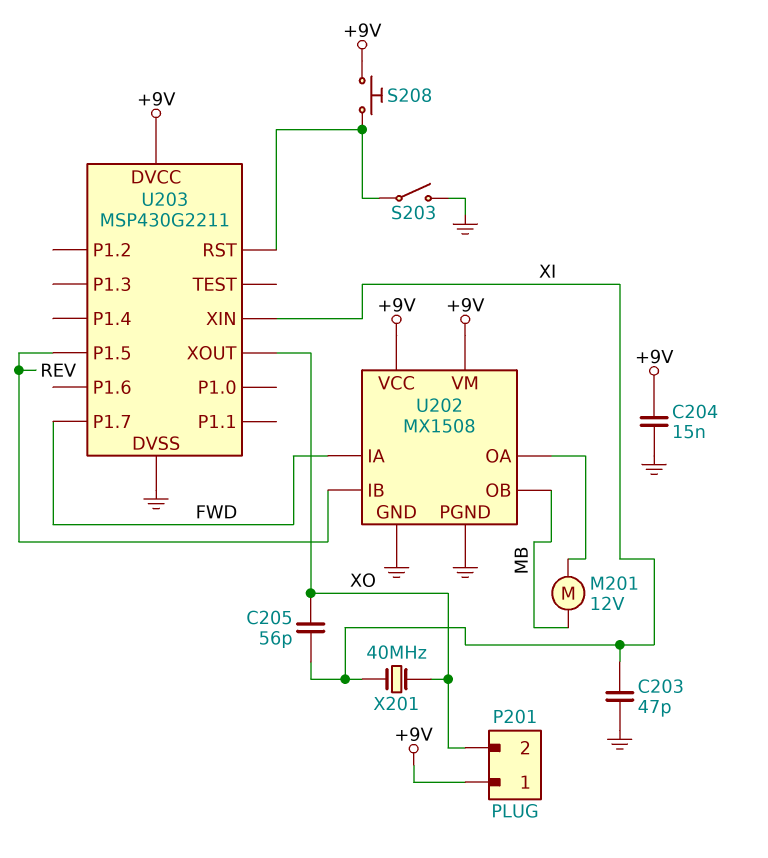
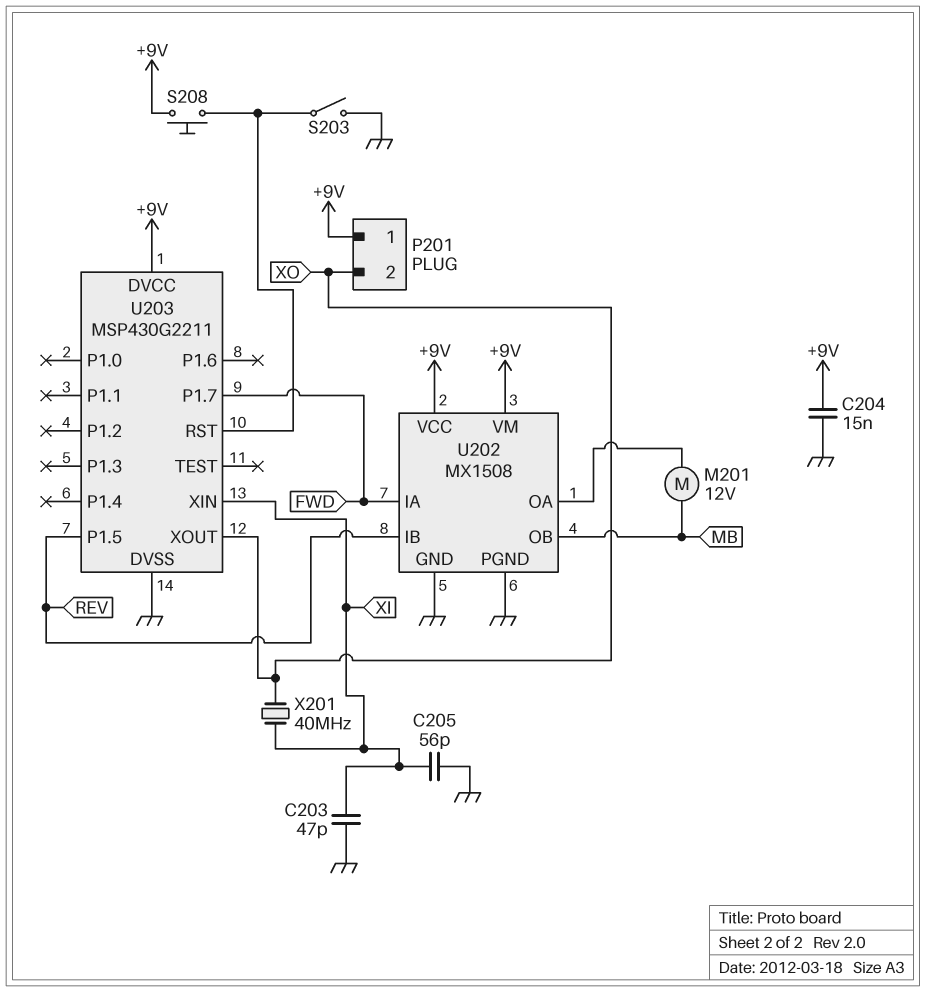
C205: 56pF (XI, XO) -> 56pF (GND, XI)

